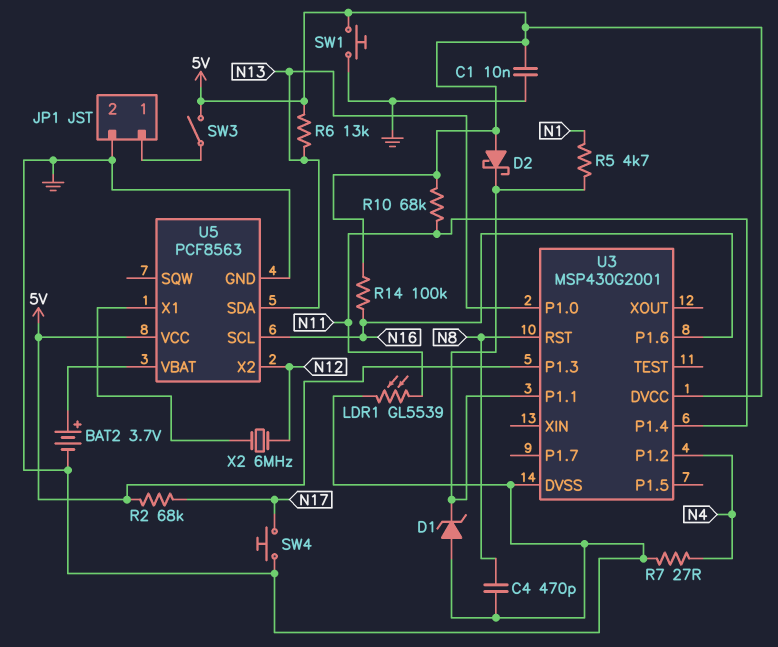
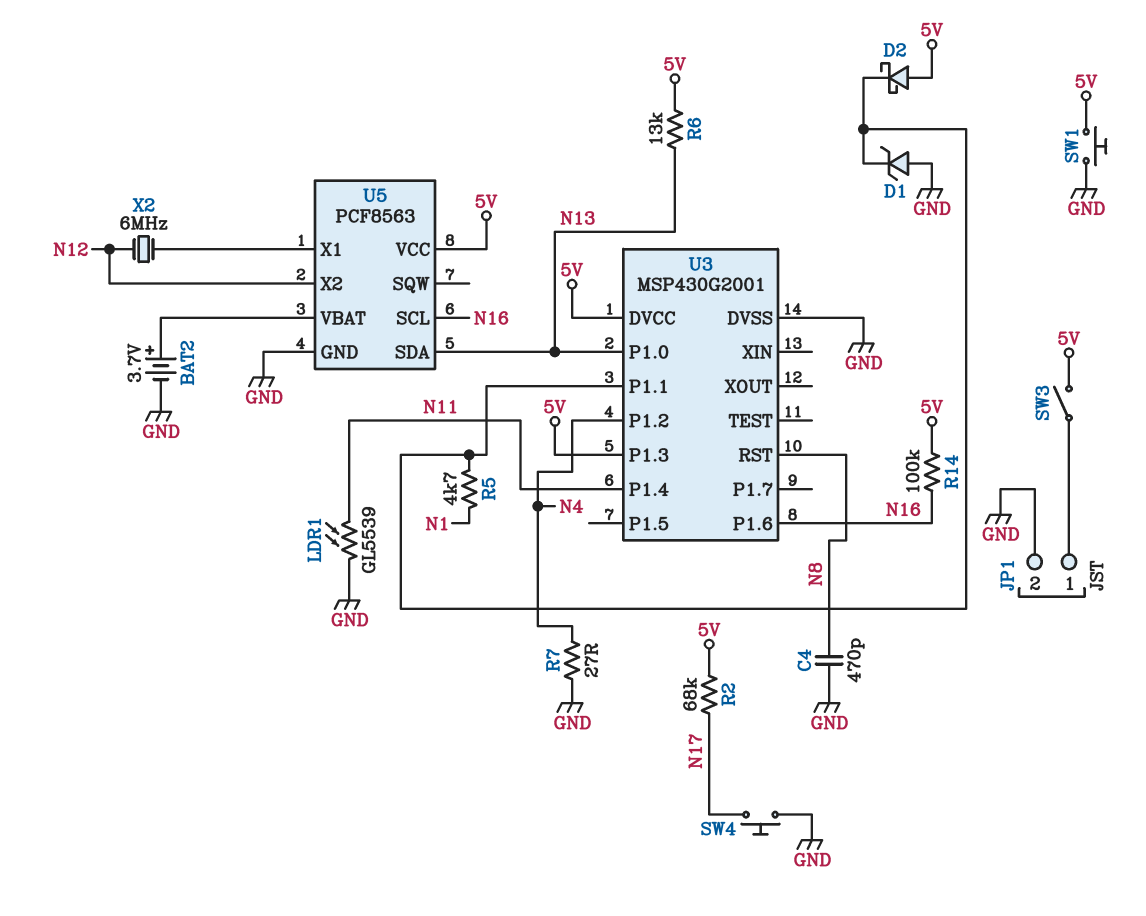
C1: 10nF (5V, GND) -> none
R10: 68k (5V, N11) -> none

